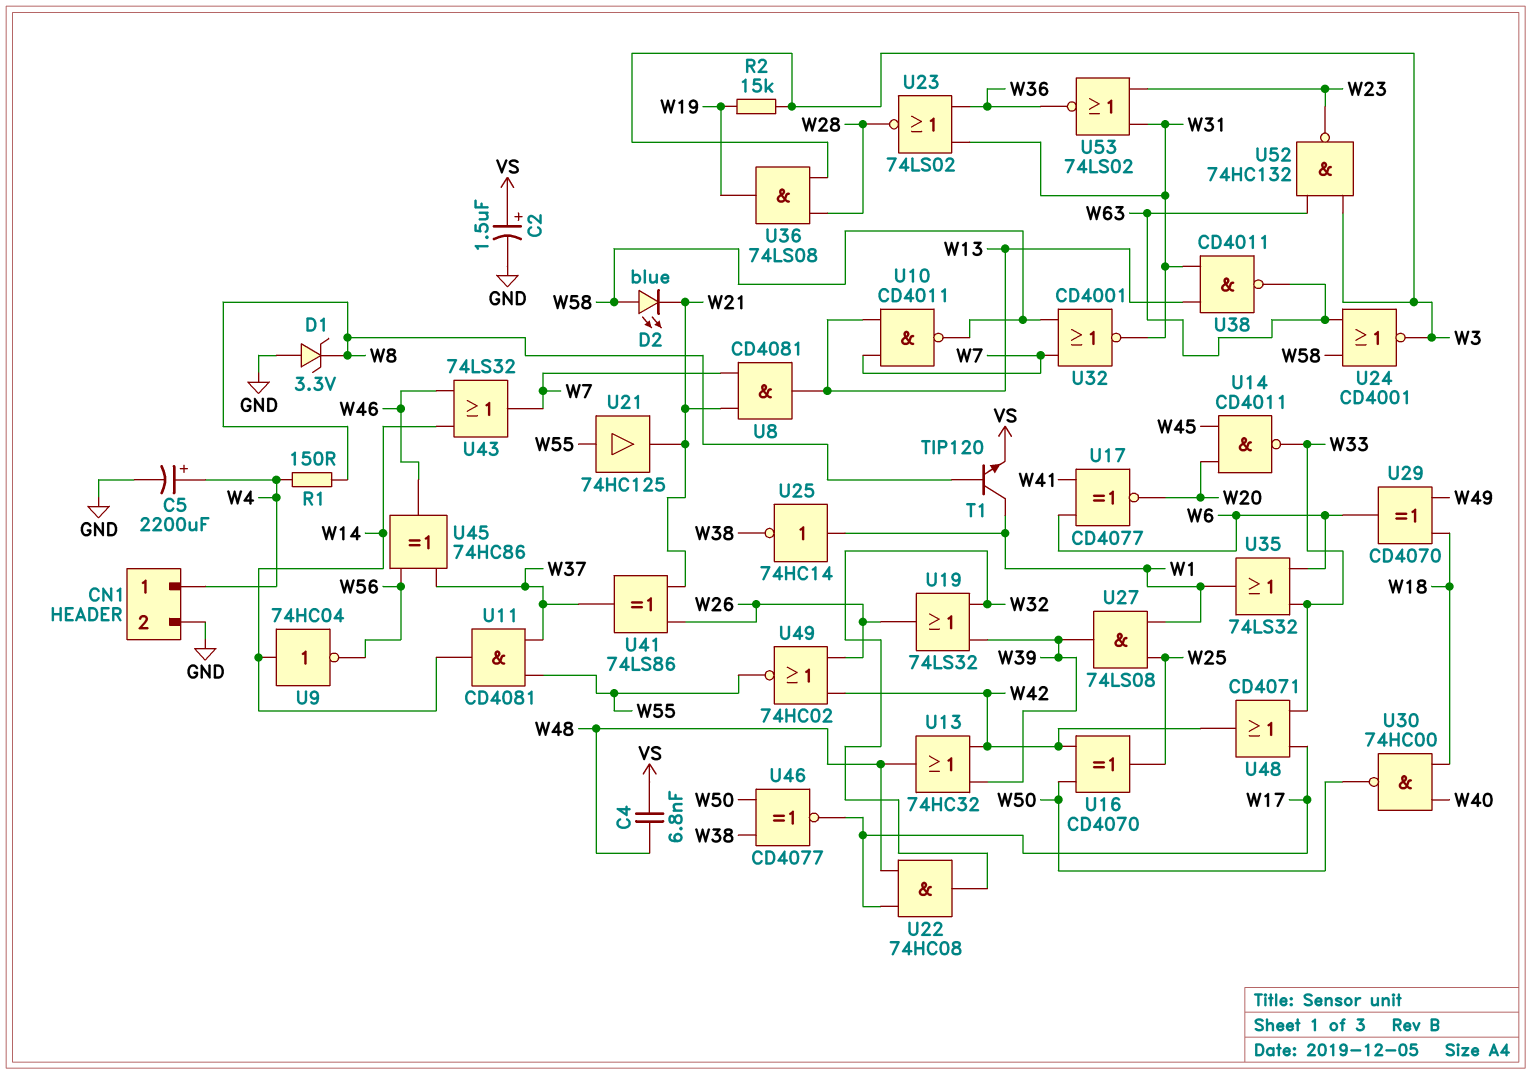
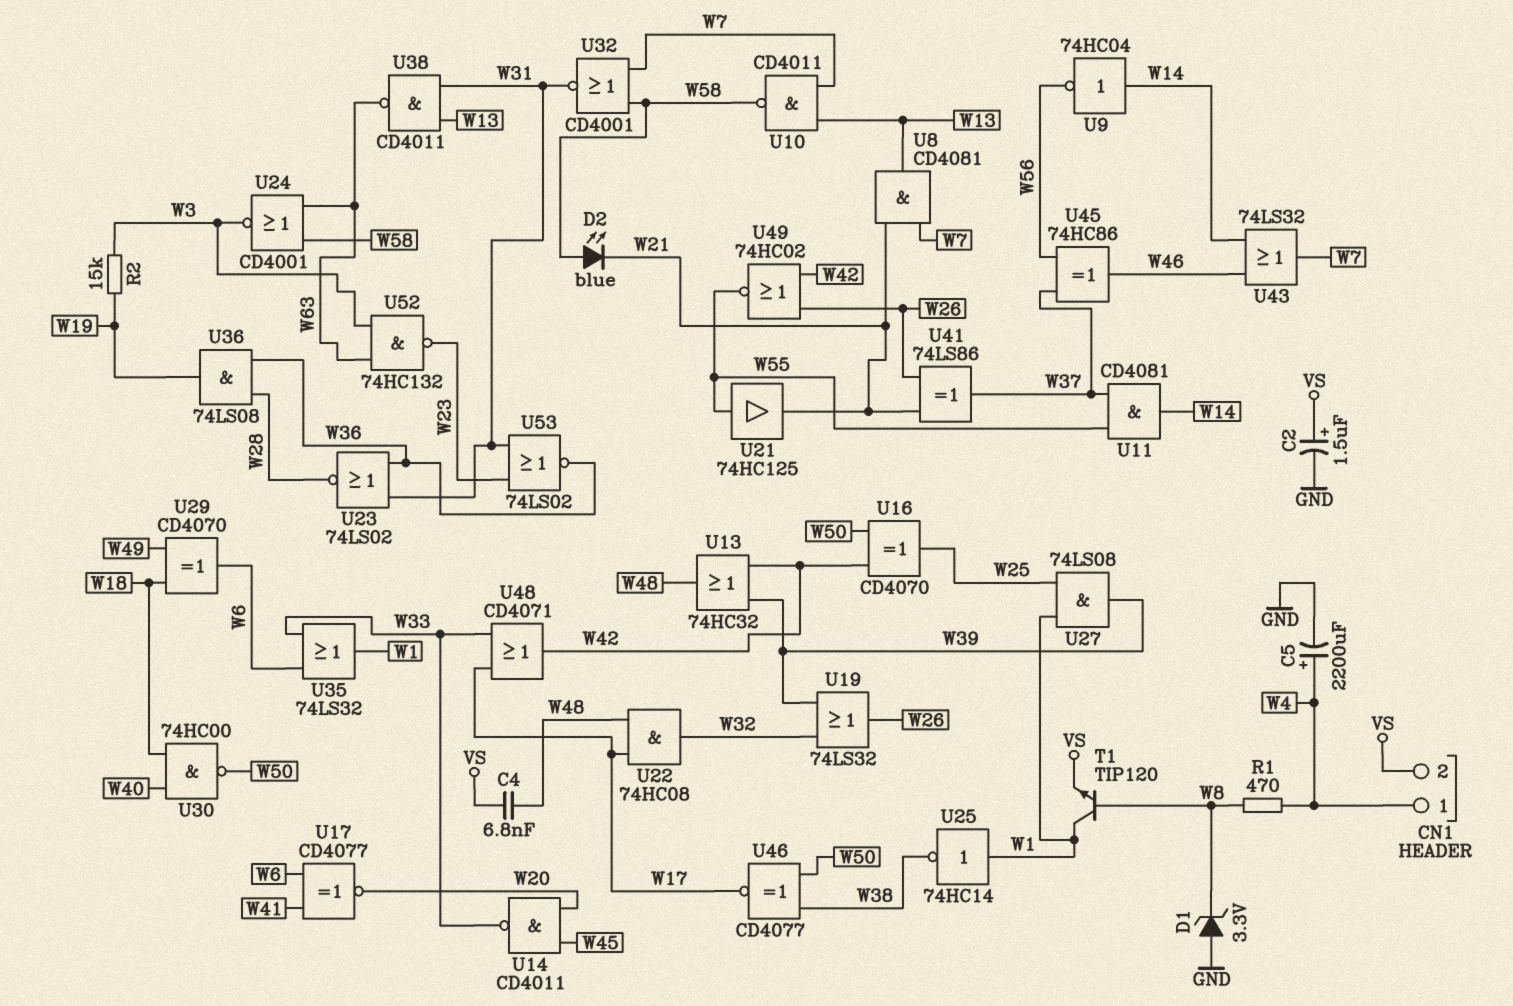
CN1 pin 2: GND -> VS
R1: 150 (W4, W8) -> 470 (W4, W8)
U36: AND 74LS08 (in W3, in W28, out W19) -> AND 74LS08 (in W28, in W36, out W19)

